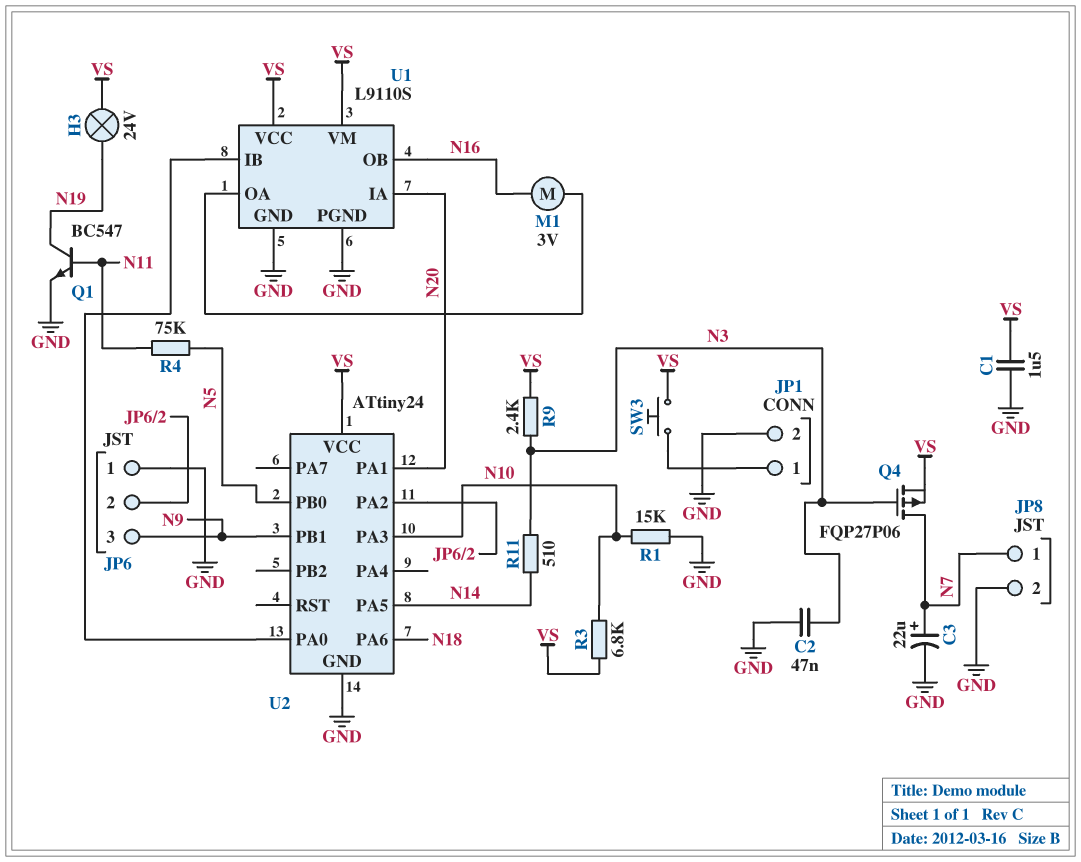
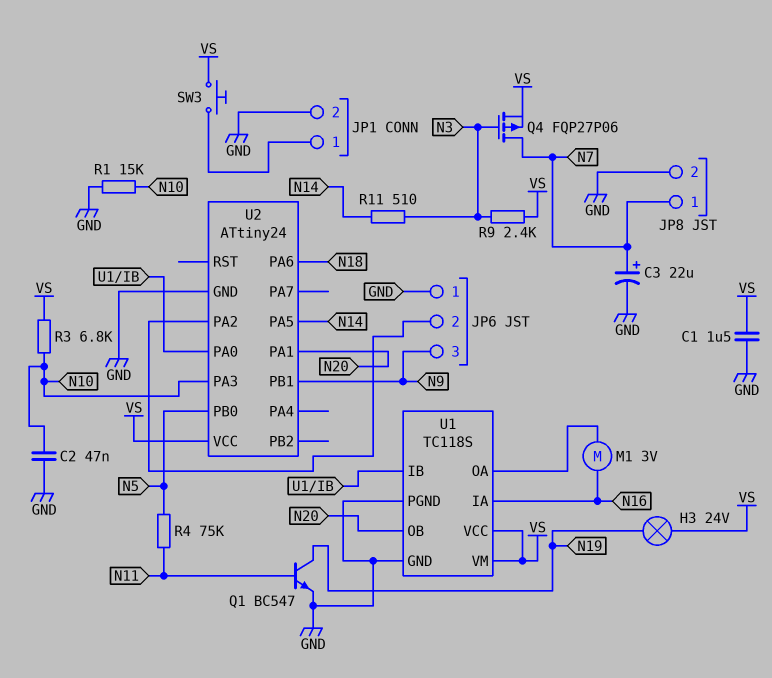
C2: 47nF (GND, N3) -> 47nF (GND, N10)
U1: L9110S -> TC118S
U1 pin IA: N20 -> N16
U1 pin OB: N16 -> N20

